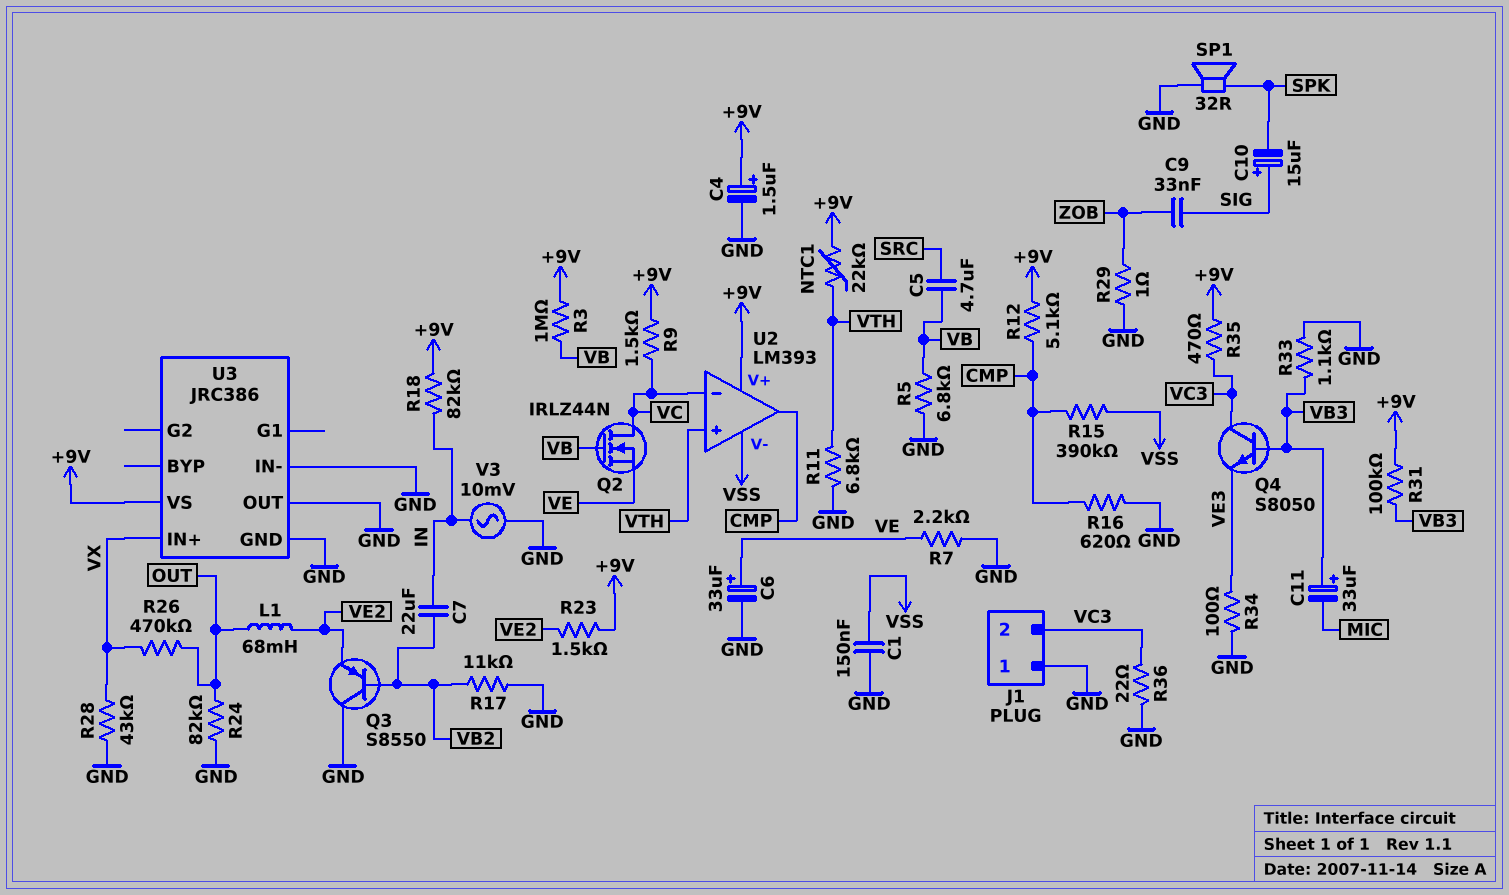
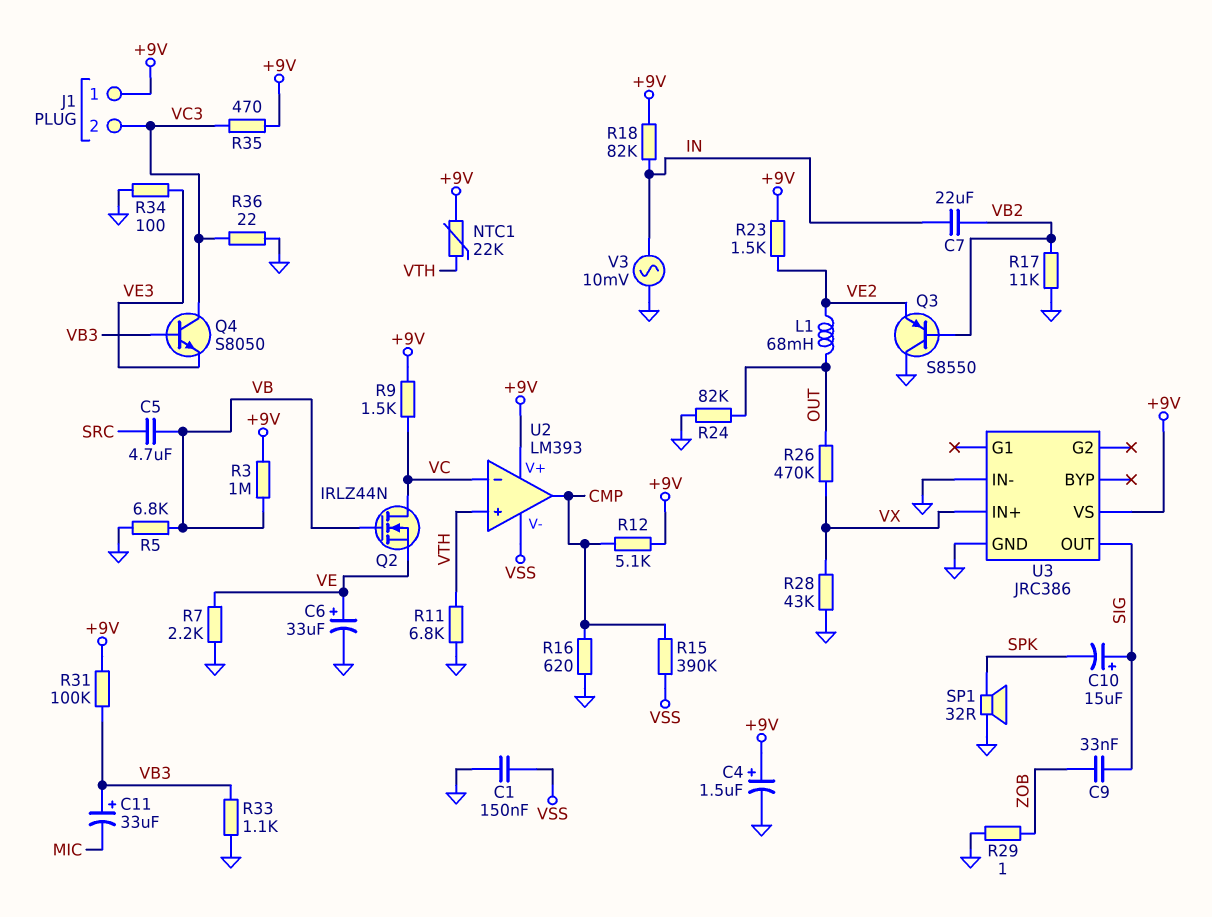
J1 pin 1: GND -> +9V
U3 pin OUT: GND -> SIG

